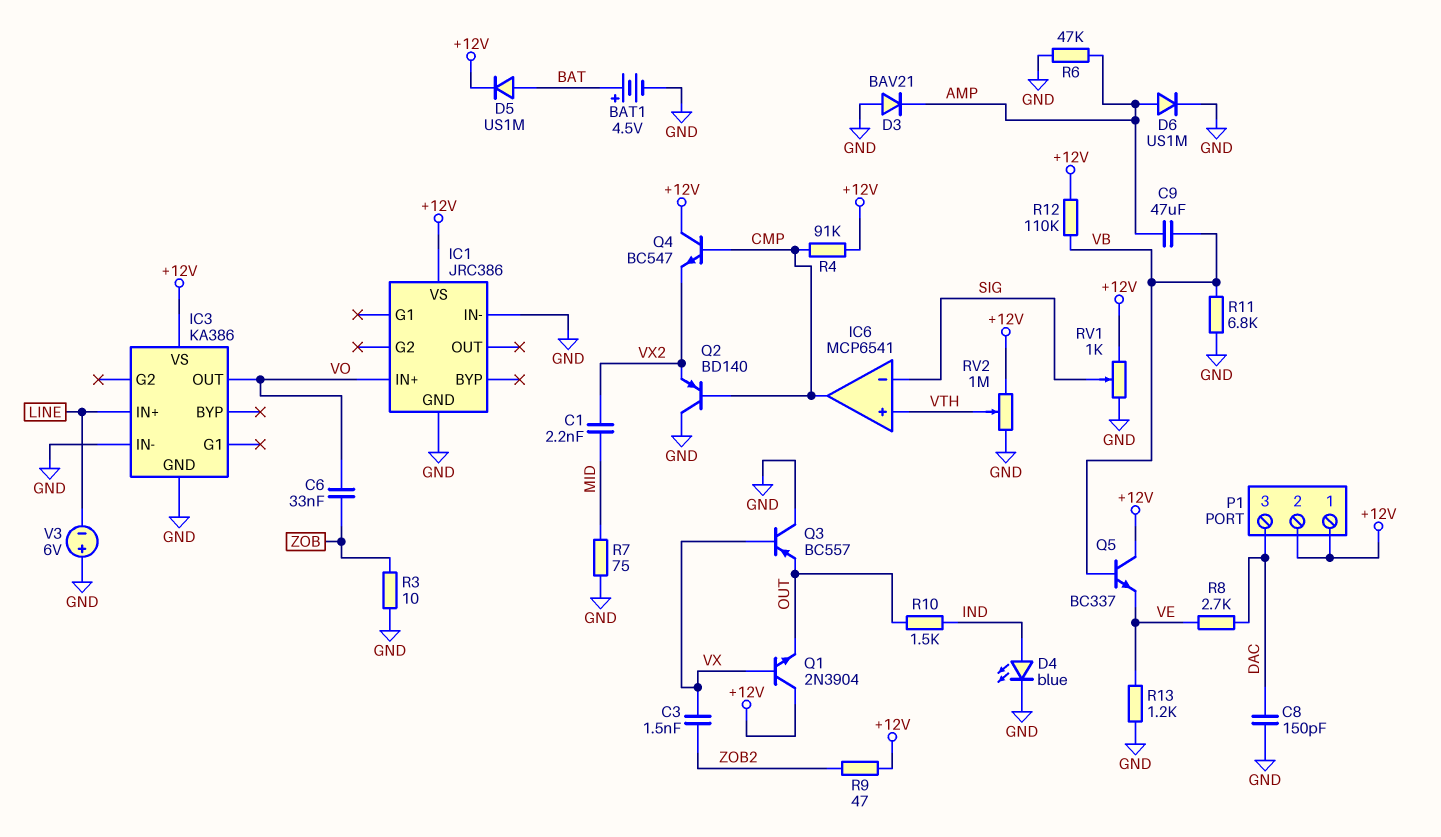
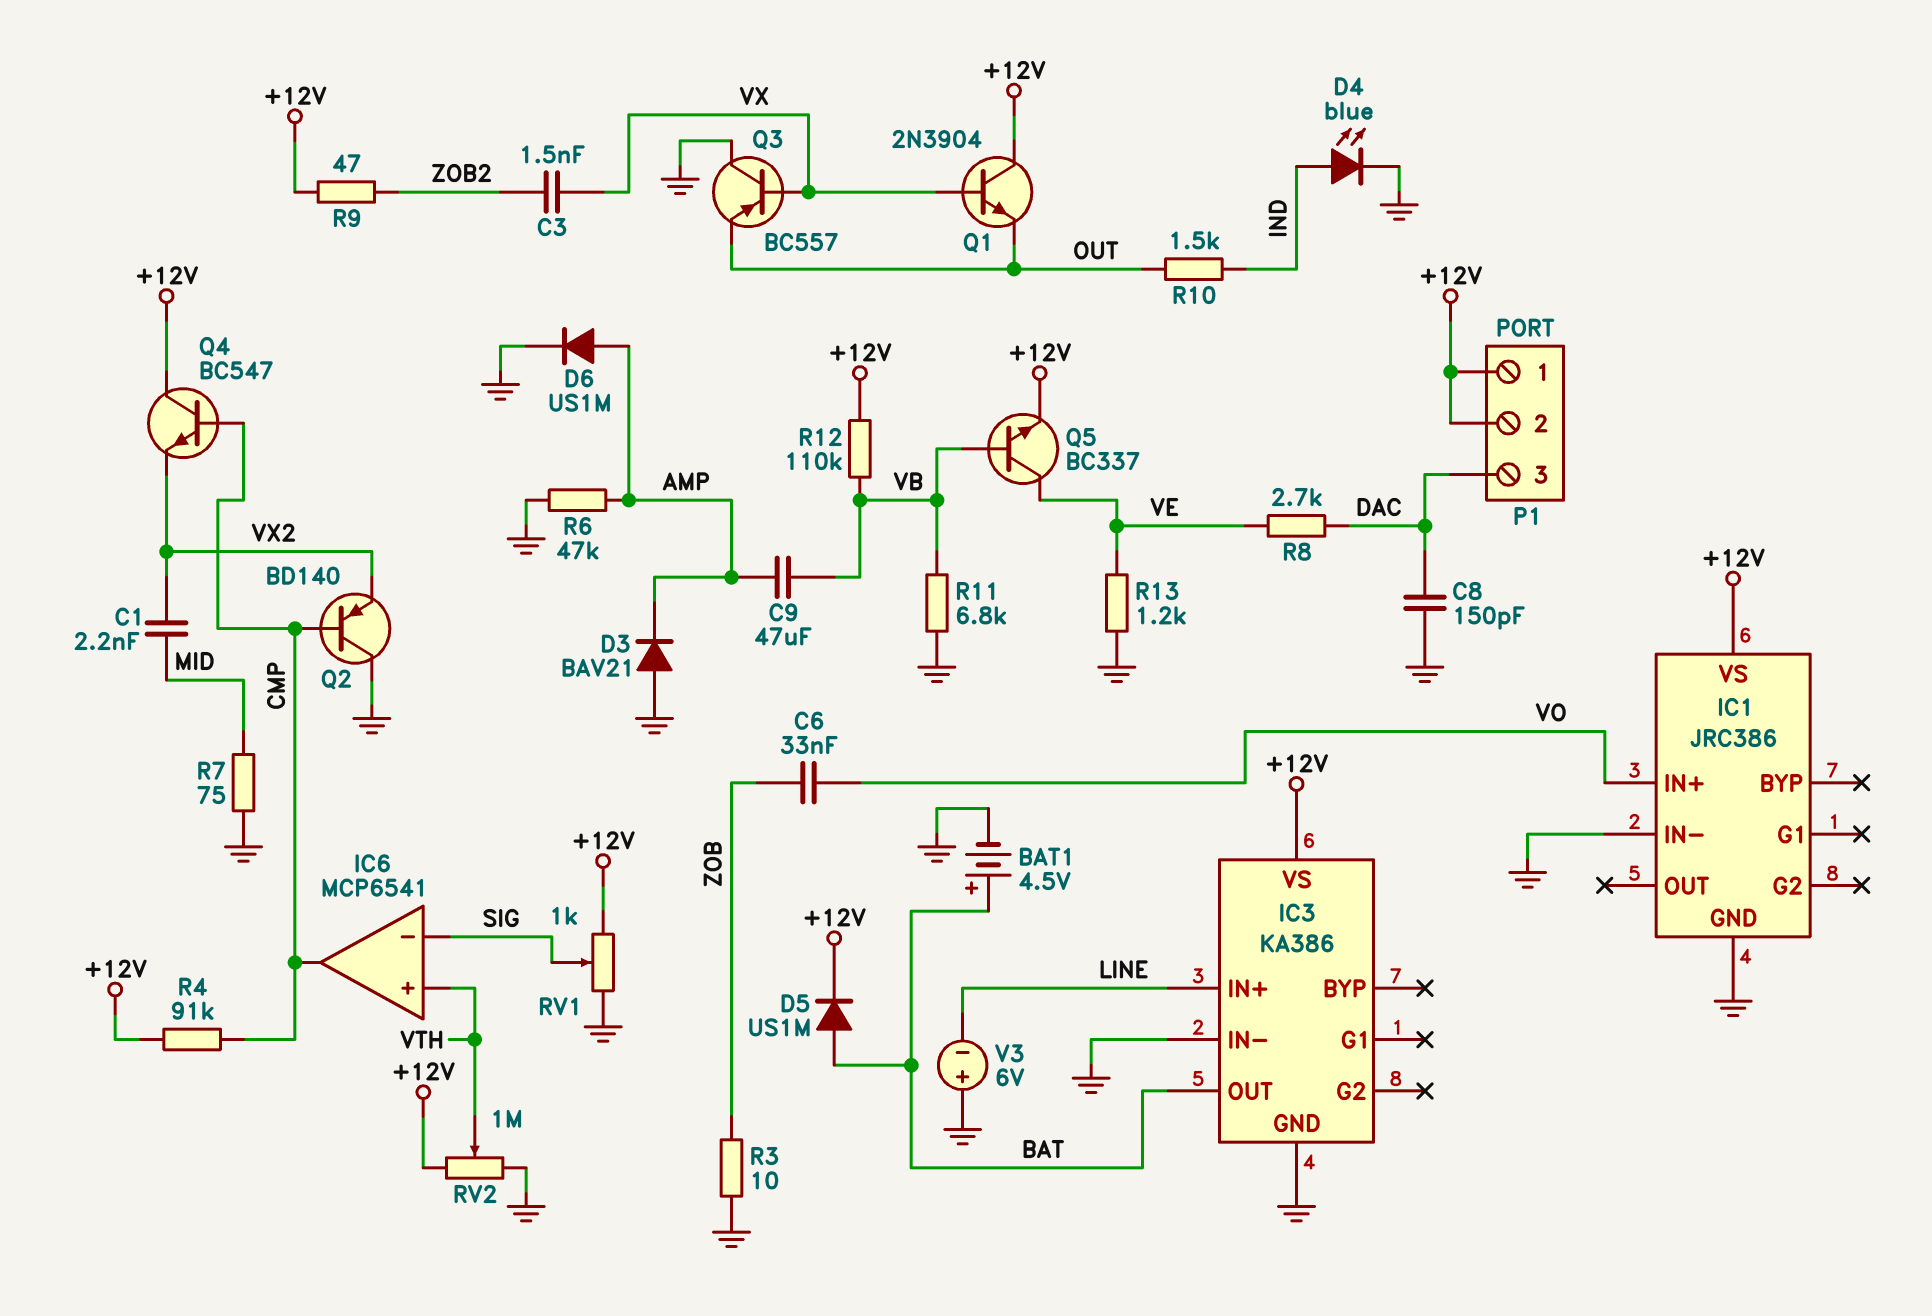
IC3 pin OUT: VO -> BAT
Q5: NPN BC337 (B VB, C +12V, E VE) -> NPN BC337 (B VB, C VE, E +12V)

